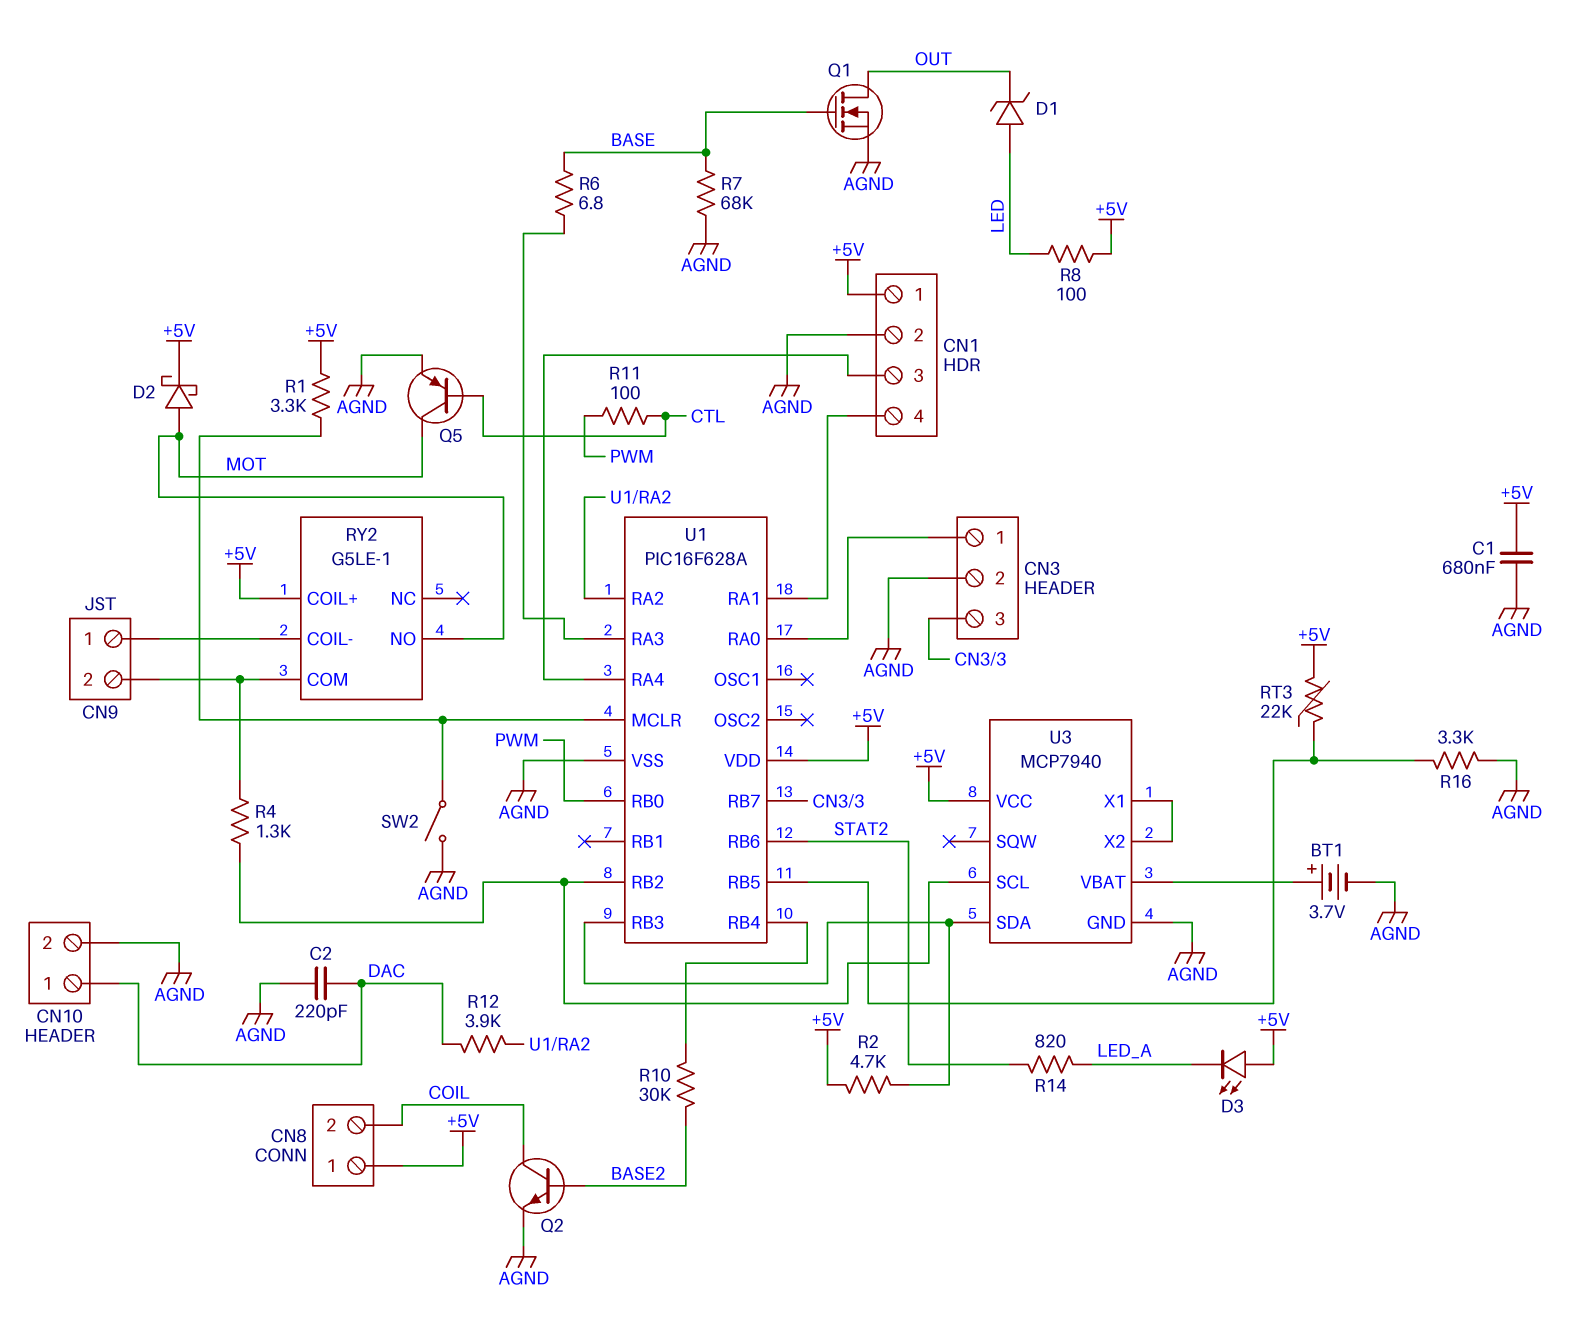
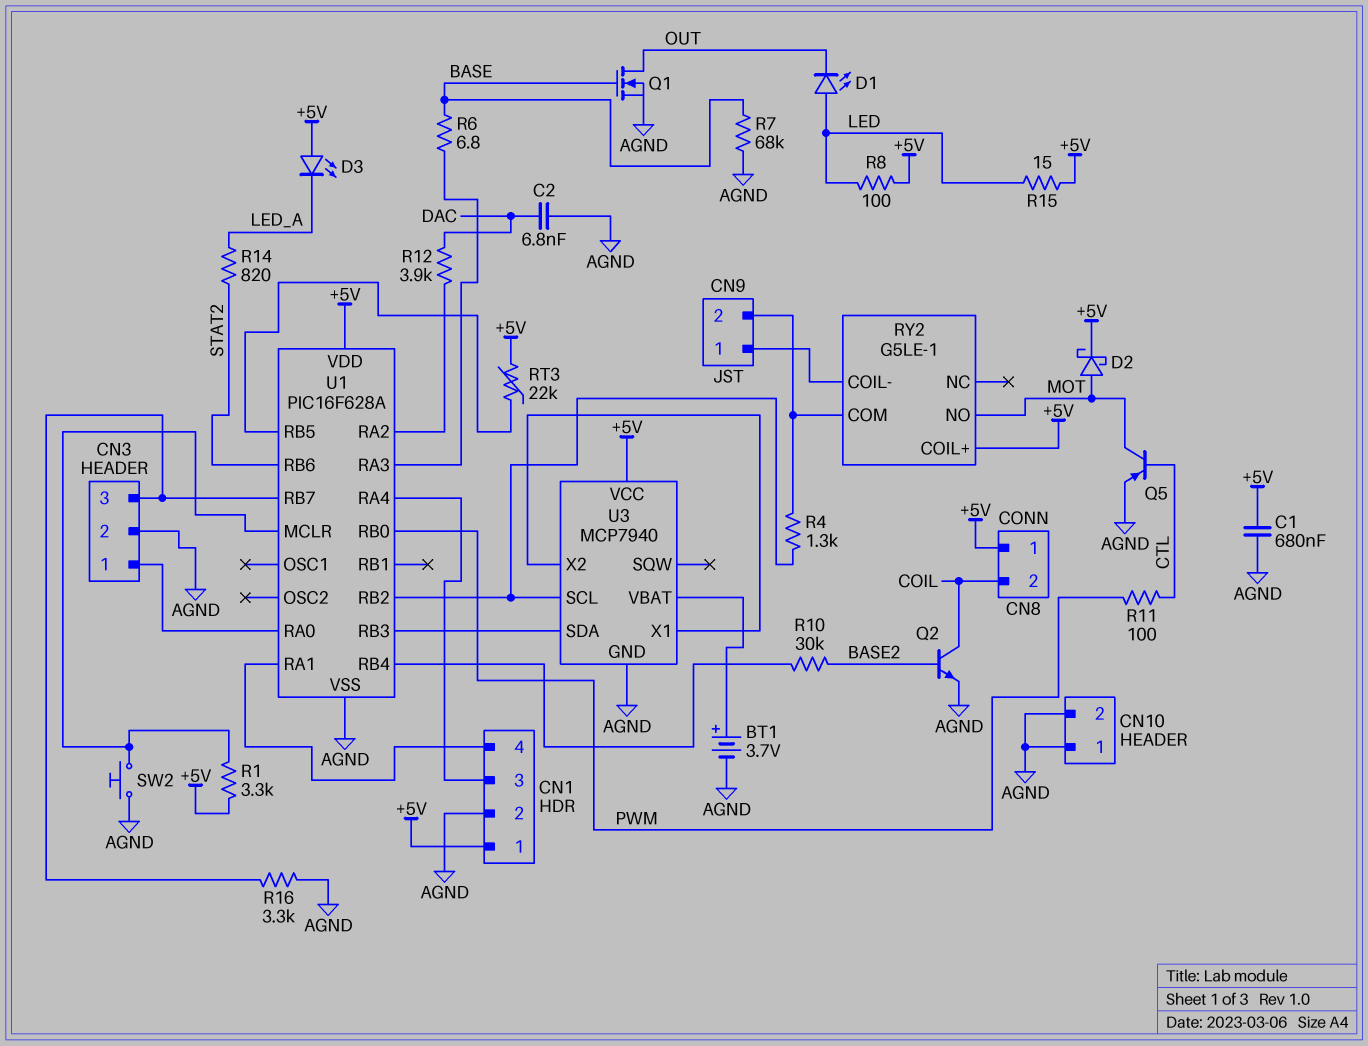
C2: 220pF (AGND, DAC) -> 6.8nF (AGND, DAC)
CN10 pin 1: DAC -> AGND
D1: zener (A LED, K OUT) -> LED (A LED, K OUT)
R2: 4.7k (+5V, U1/RB3) -> none
R15: none -> 15 (+5V, LED)
R16: 3.3k (AGND, U1/RB5) -> 3.3k (AGND, CN3/3)
SW2: switch (AGND, U1/MCLR) -> button (AGND, U1/MCLR)

